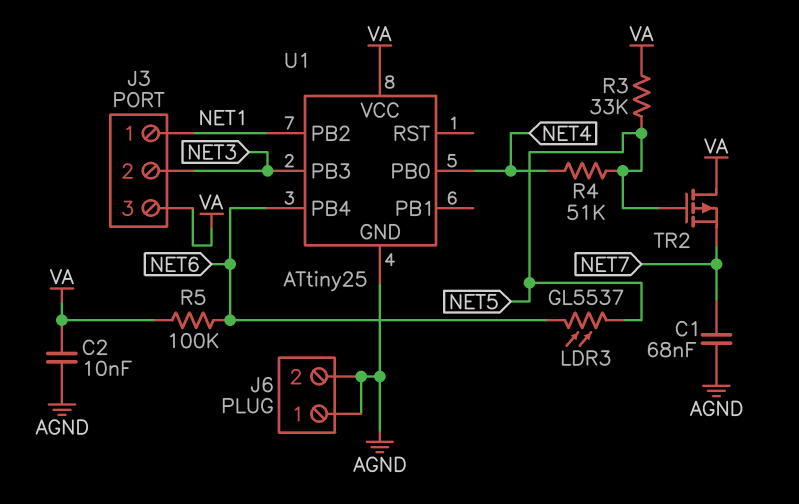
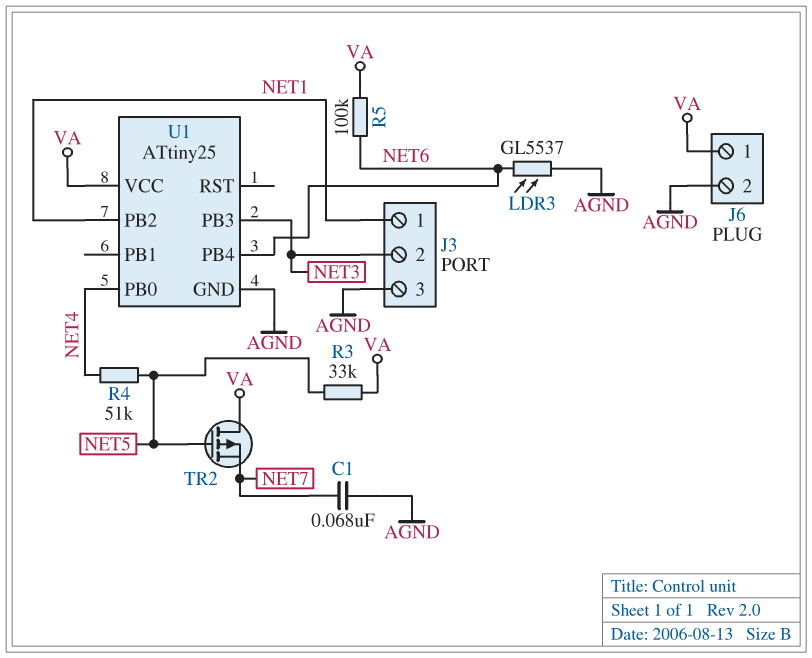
C2: 10nF (AGND, VA) -> none
J3 pin 3: VA -> AGND
J6 pin 1: AGND -> VA
LDR3: GL5537 (NET5, NET6) -> GL5537 (AGND, NET6)

